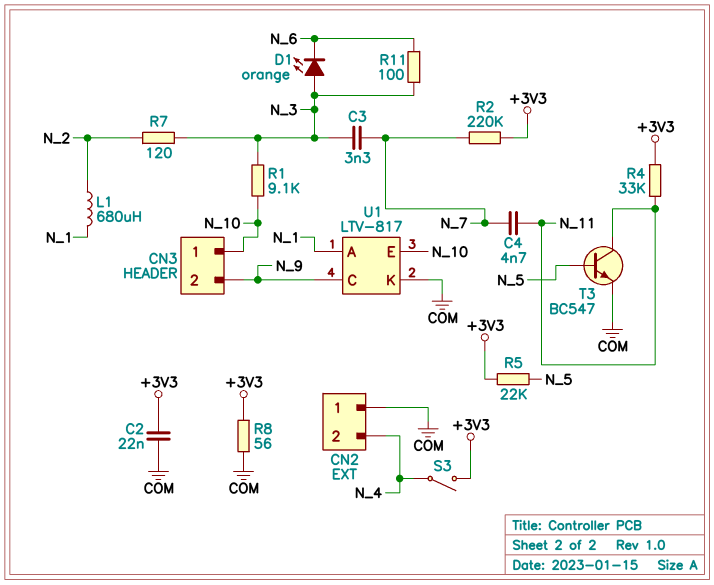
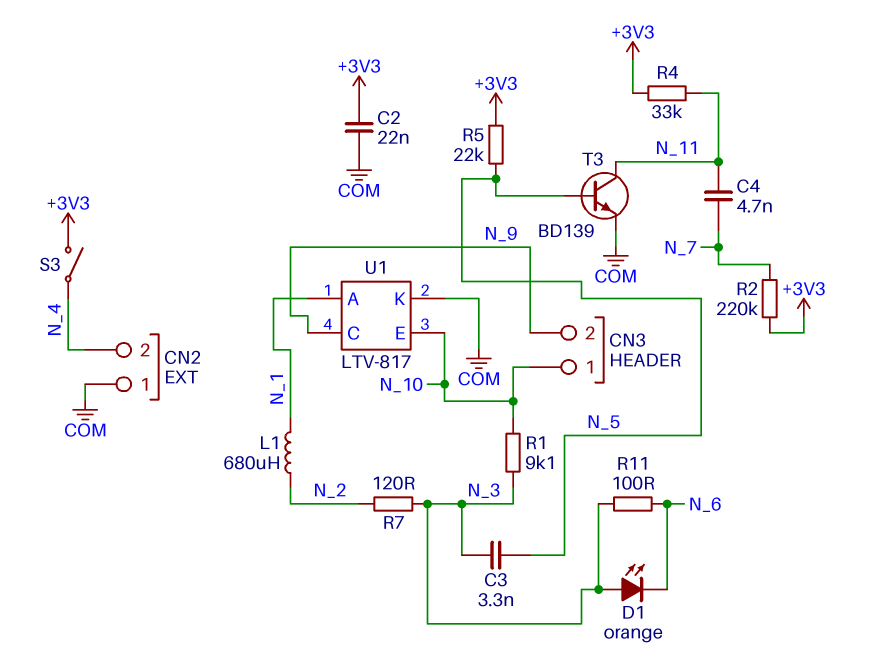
C3: 3.3nF (N_3, N_7) -> 3.3nF (N_3, N_5)
R8: 56 (+3V3, COM) -> none
T3: NPN BC547 (B N_5, C N_11, E COM) -> NPN BD139 (B N_5, C N_11, E COM)

